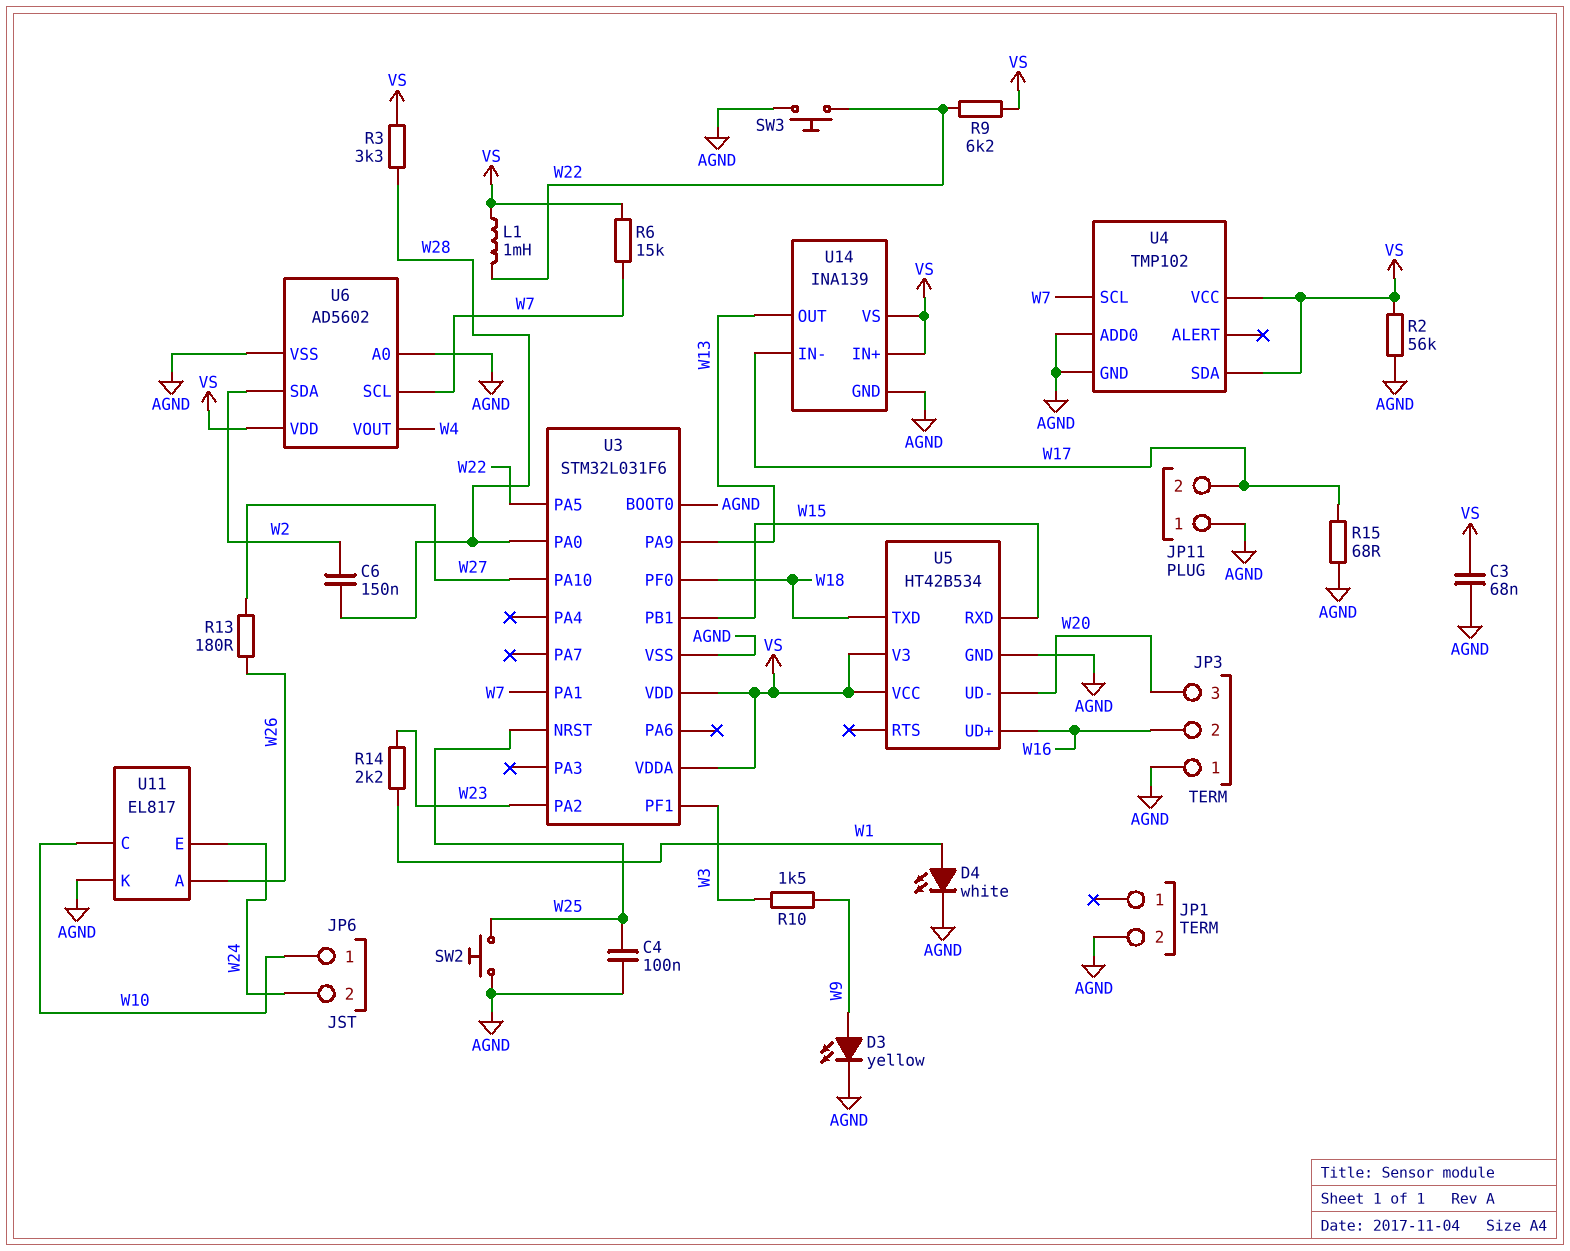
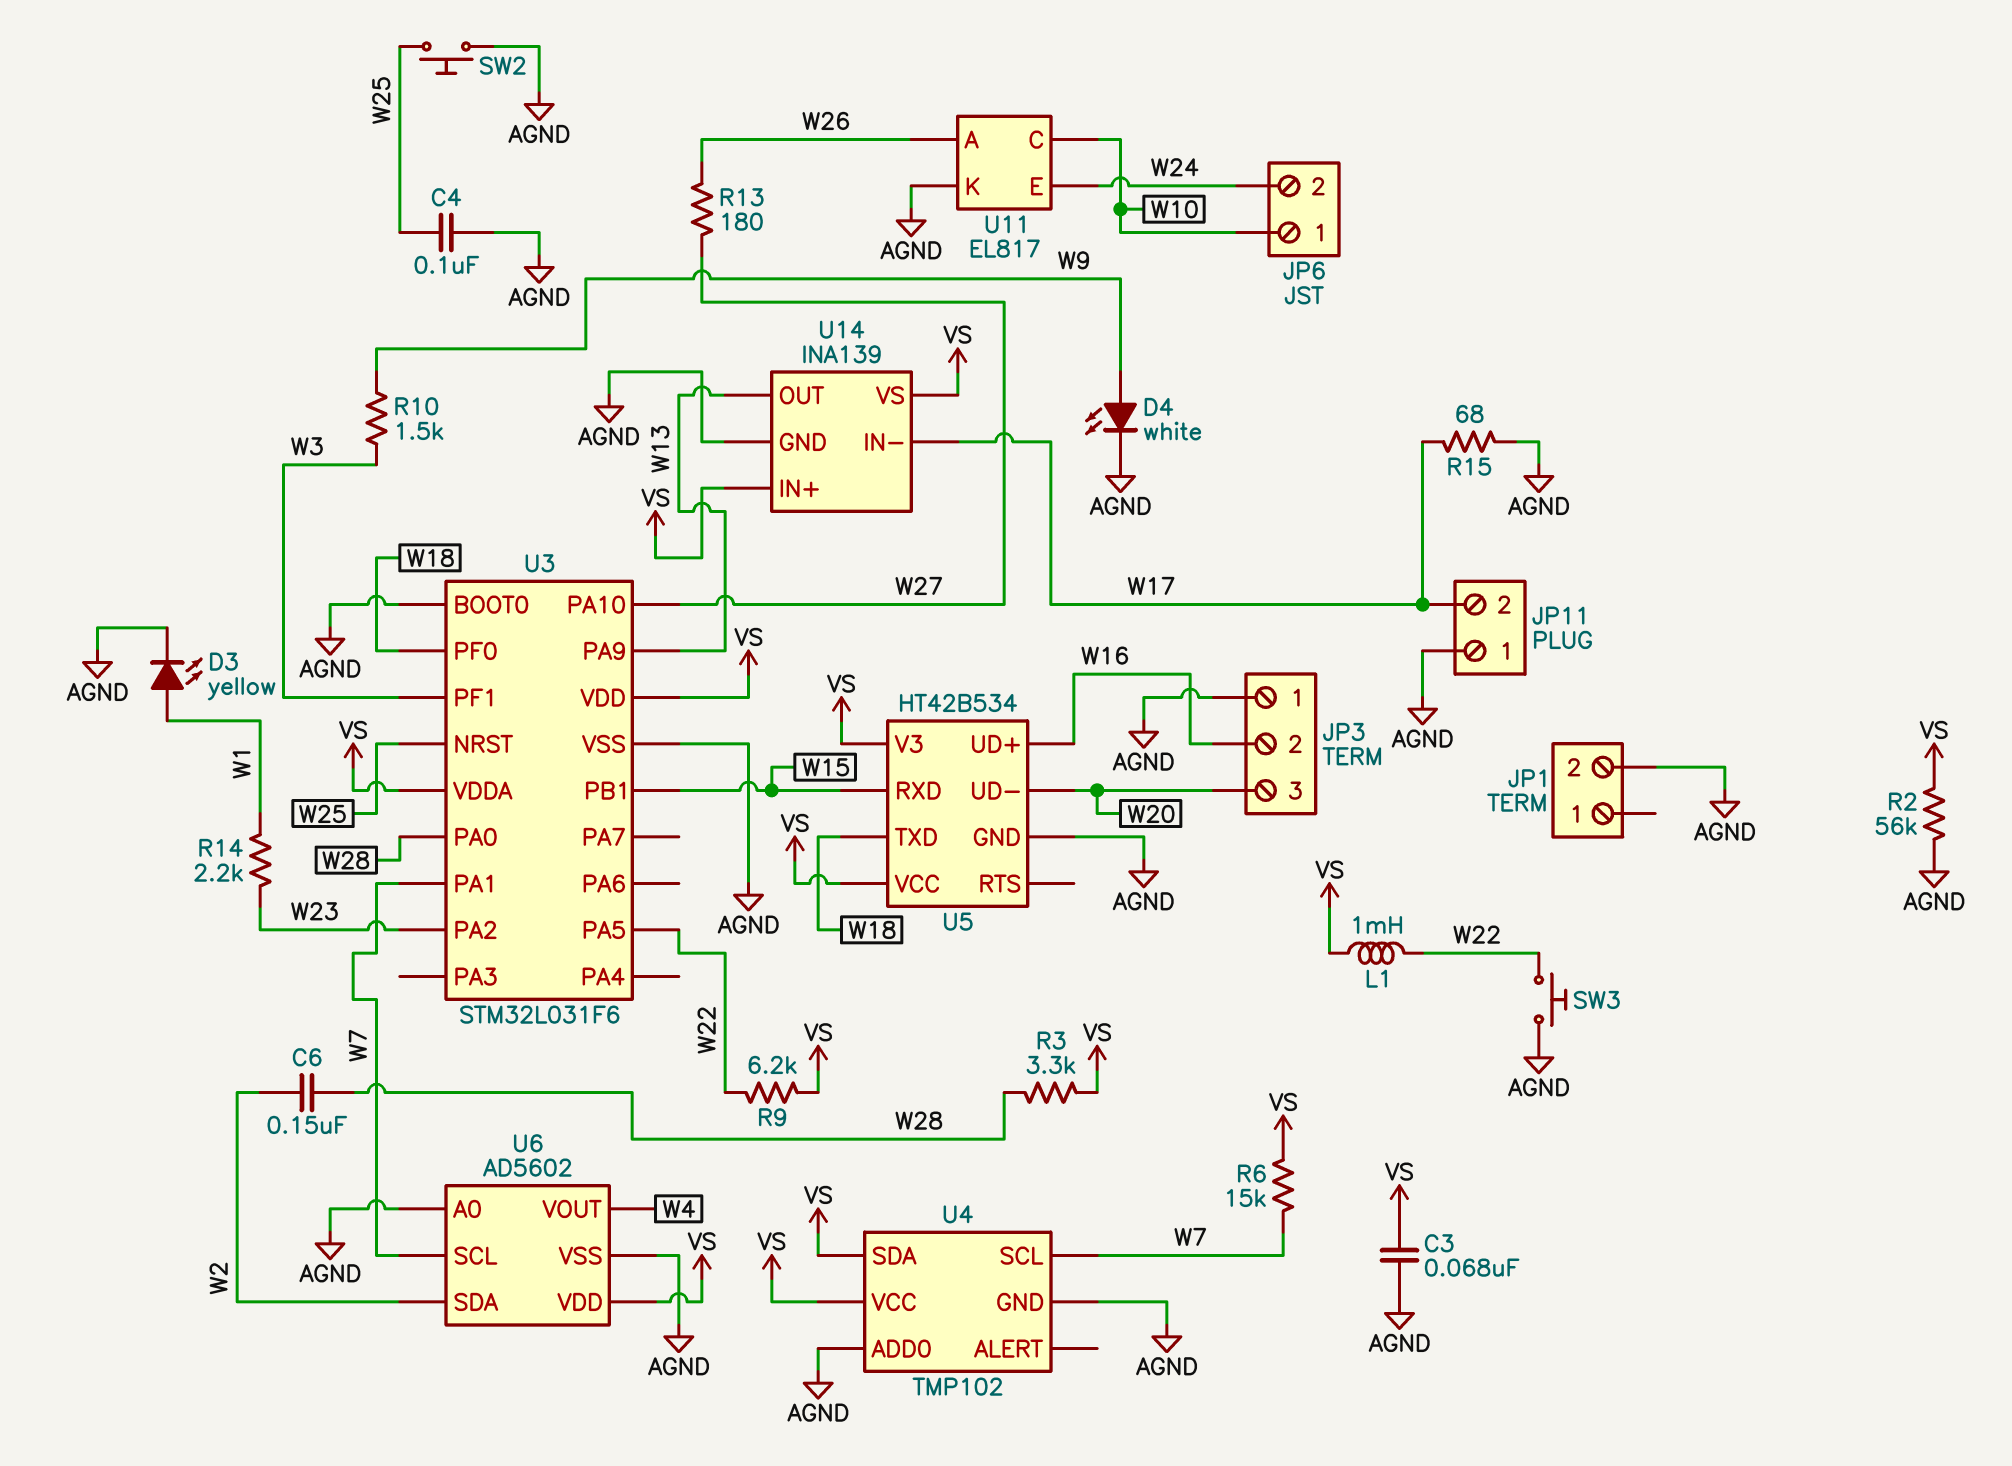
D3: LED yellow (A W9, K AGND) -> LED yellow (A W1, K AGND)
D4: LED white (A W1, K AGND) -> LED white (A W9, K AGND)

